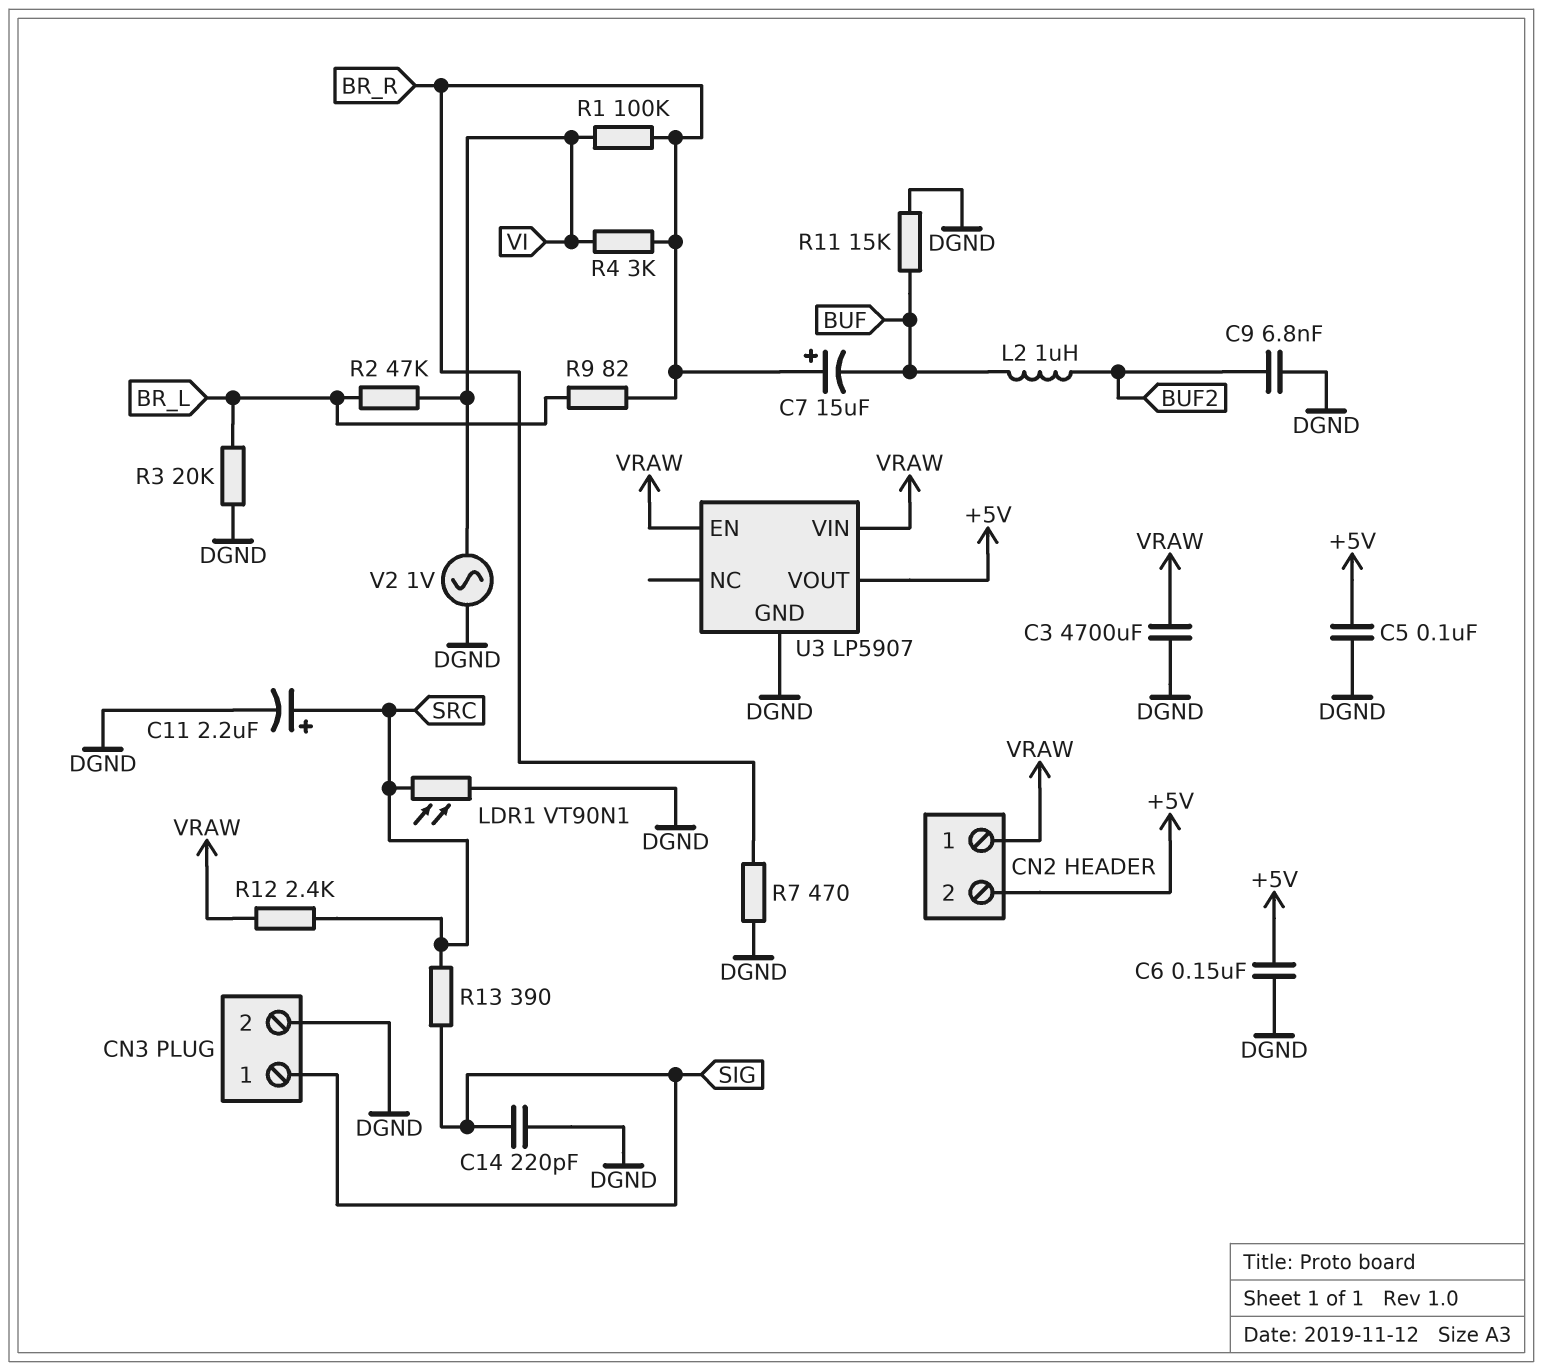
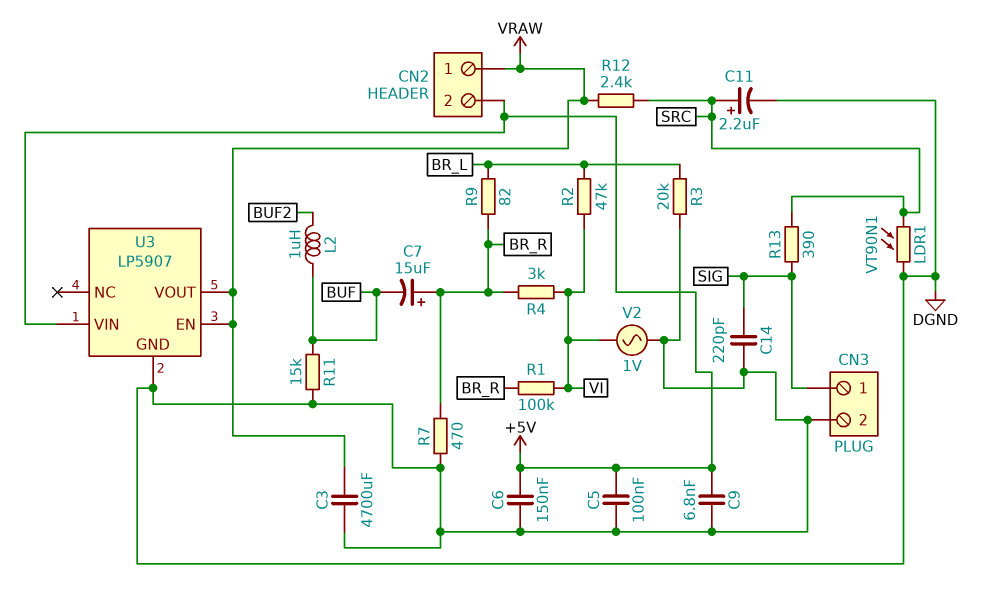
C9: 6.8nF (BUF2, DGND) -> 6.8nF (+5V, DGND)
U3 pin VIN: VRAW -> +5V
U3 pin VOUT: +5V -> VRAW

